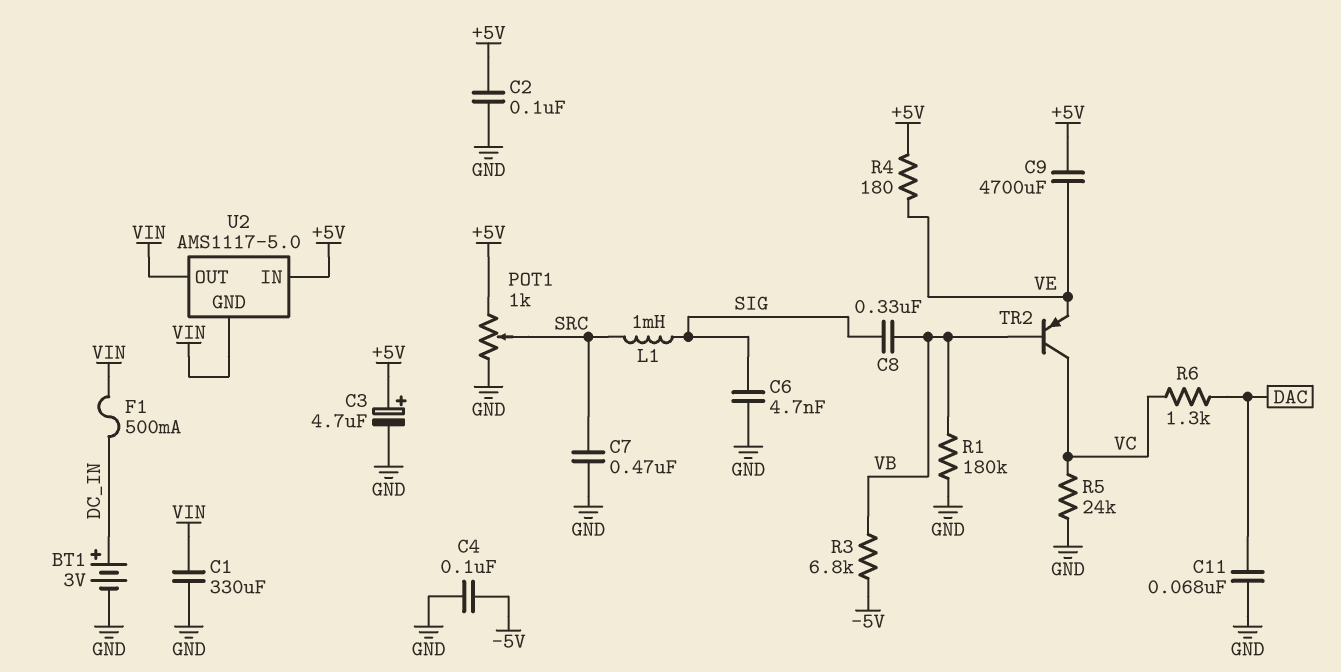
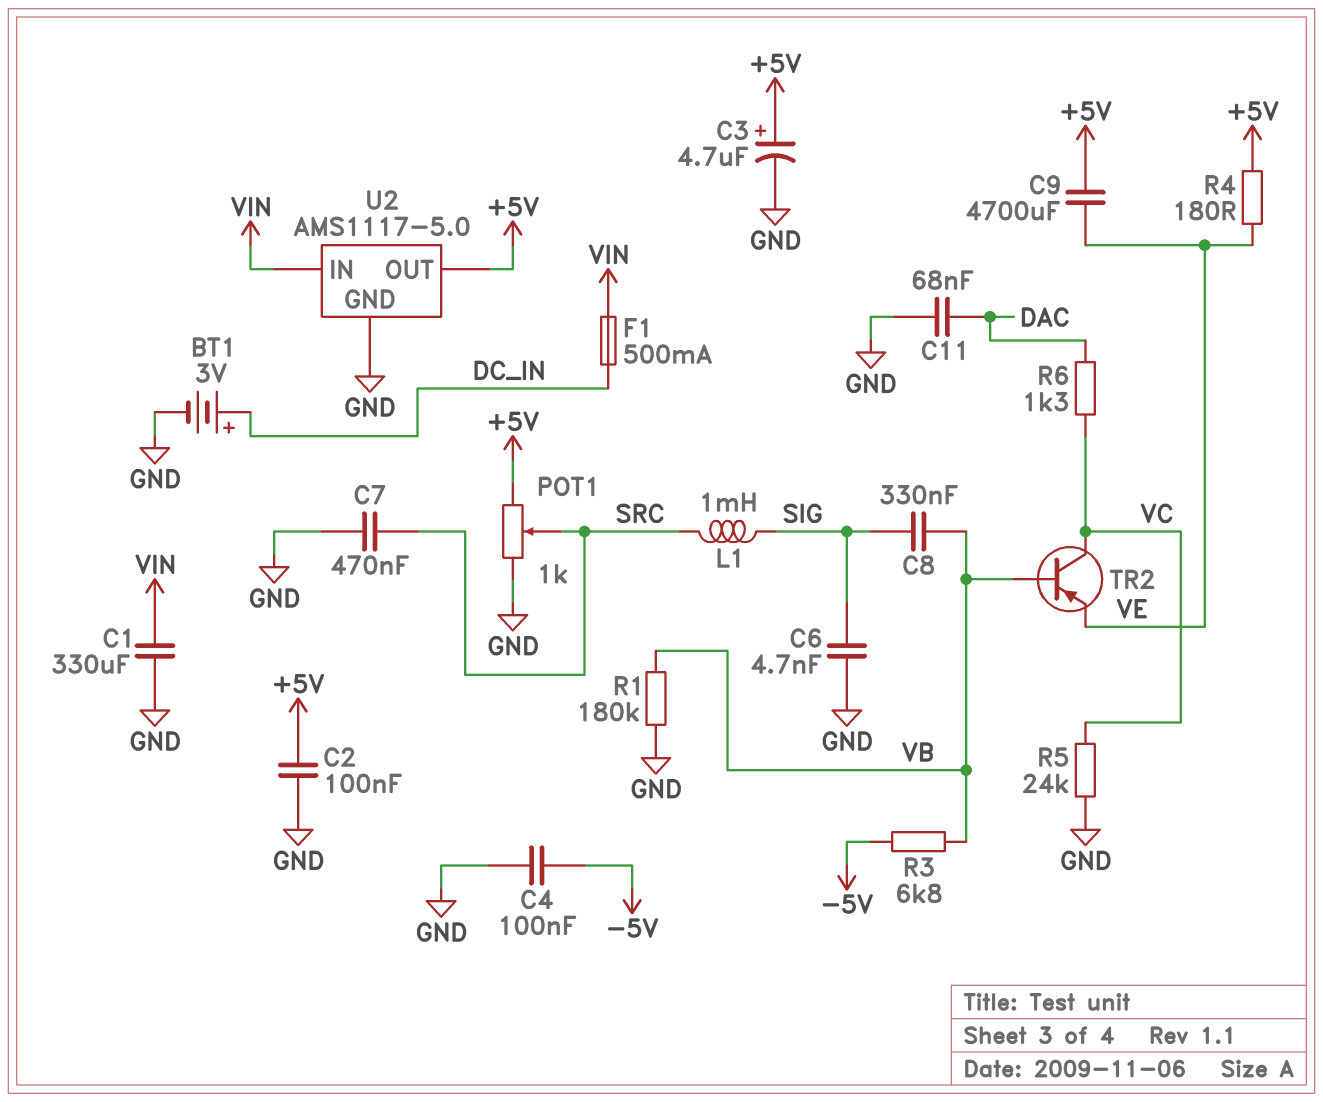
U2 pin GND: VIN -> GND
U2 pin IN: +5V -> VIN
U2 pin OUT: VIN -> +5V

